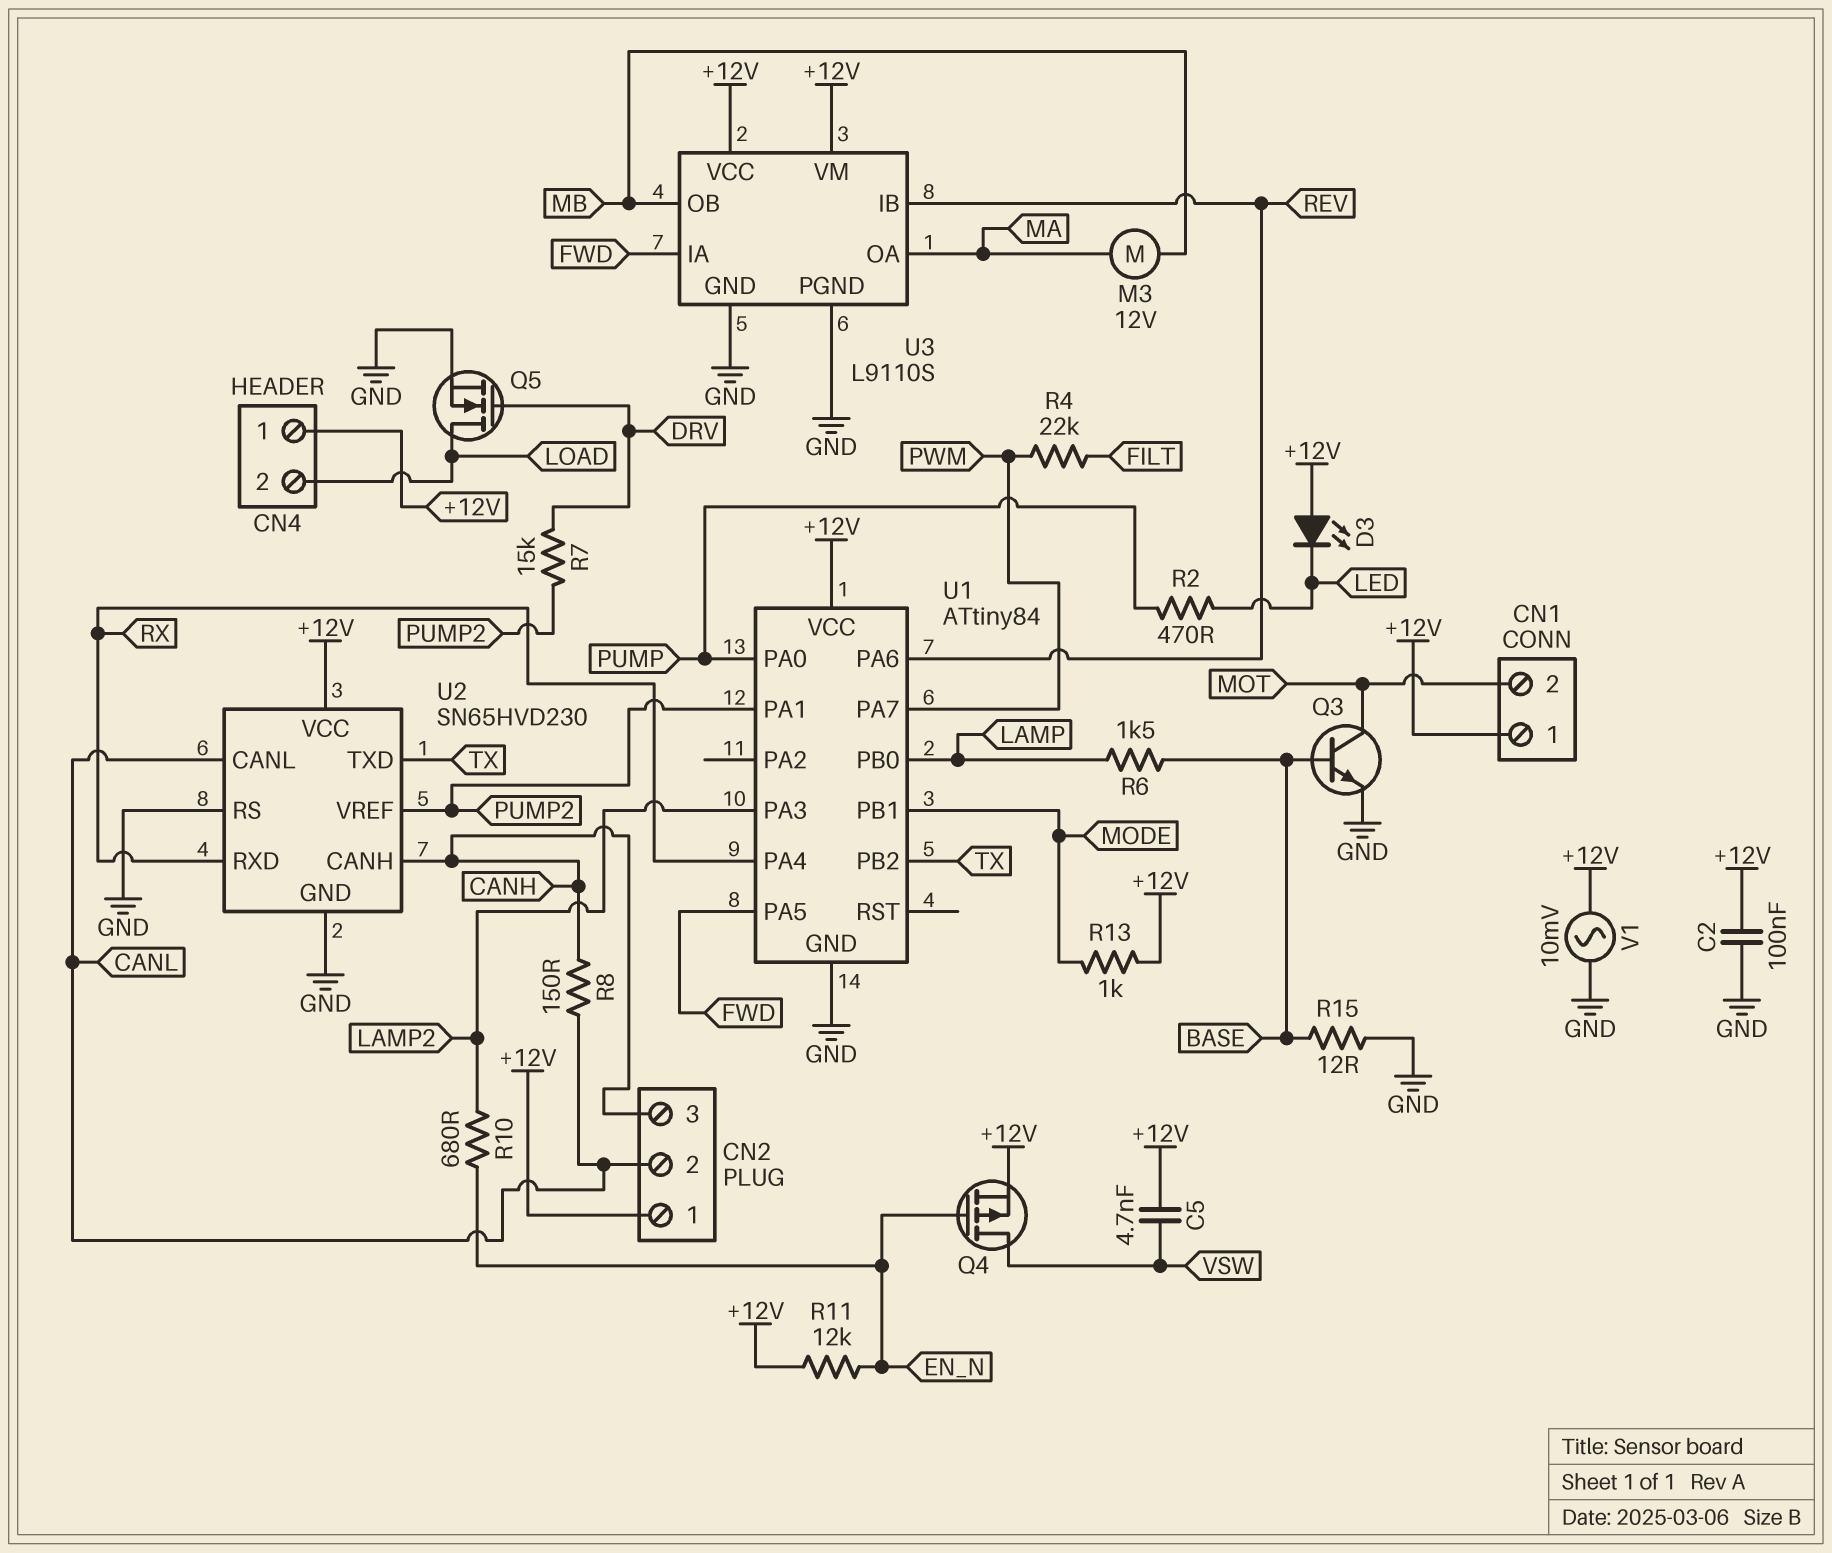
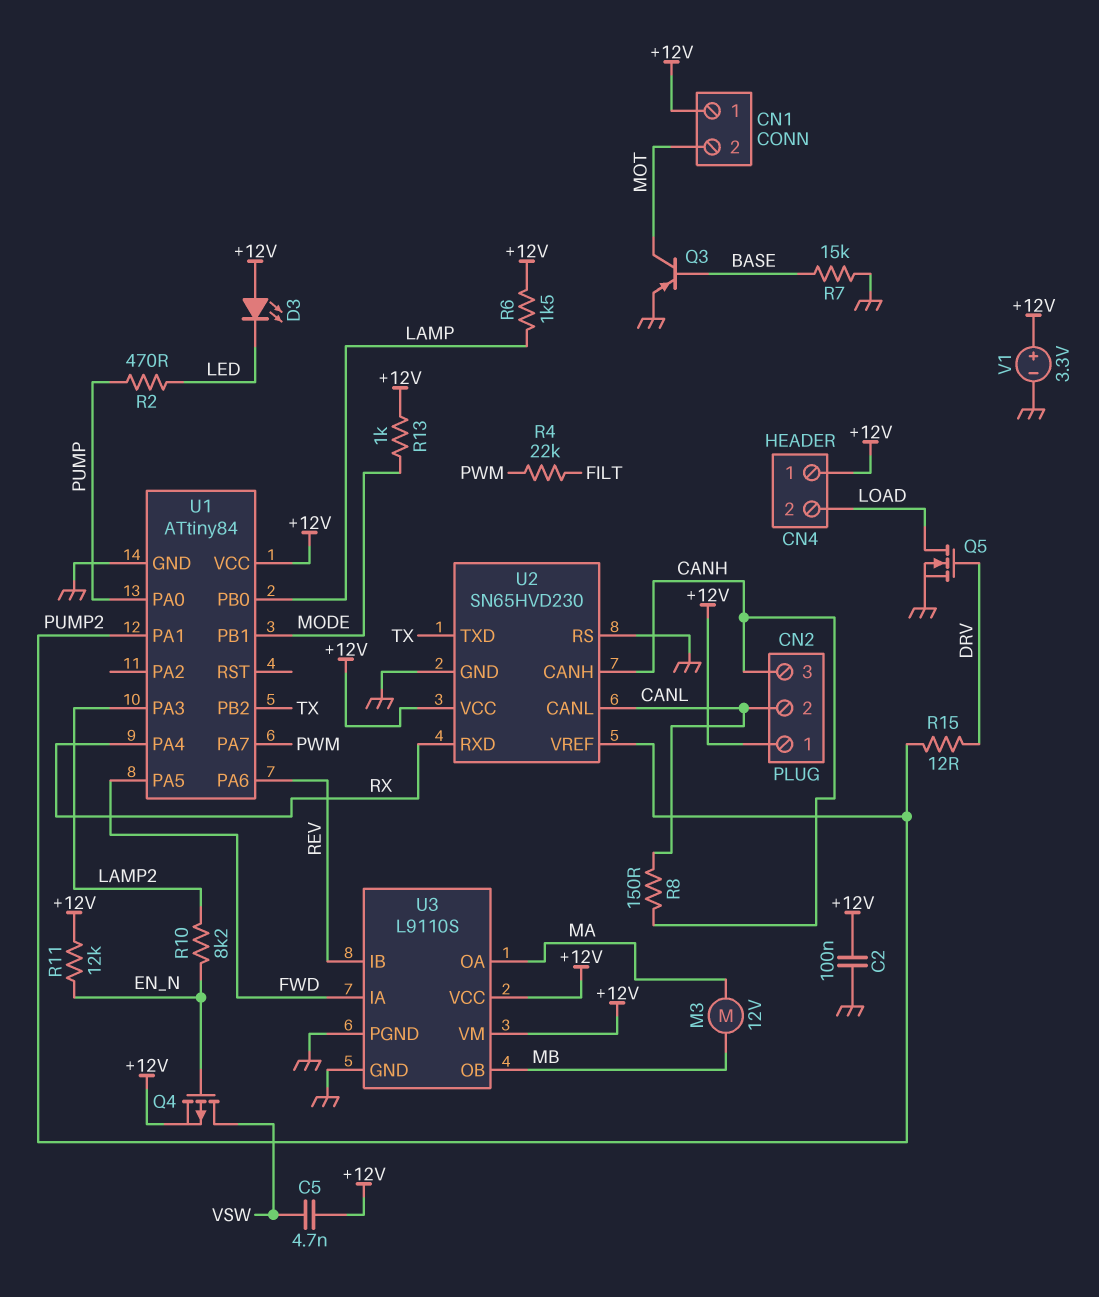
Q3: NPN (B BASE, C MOT, E GND) -> PNP (B BASE, C MOT, E GND)
R6: 1.5k (BASE, LAMP) -> 1.5k (+12V, LAMP)
R7: 15k (DRV, PUMP2) -> 15k (BASE, GND)
R10: 680 (EN_N, LAMP2) -> 8.2k (EN_N, LAMP2)
R15: 12 (BASE, GND) -> 12 (DRV, PUMP2)
V1: AC 10mV (+12V, GND) -> 3.3V (plus +12V, minus GND)

